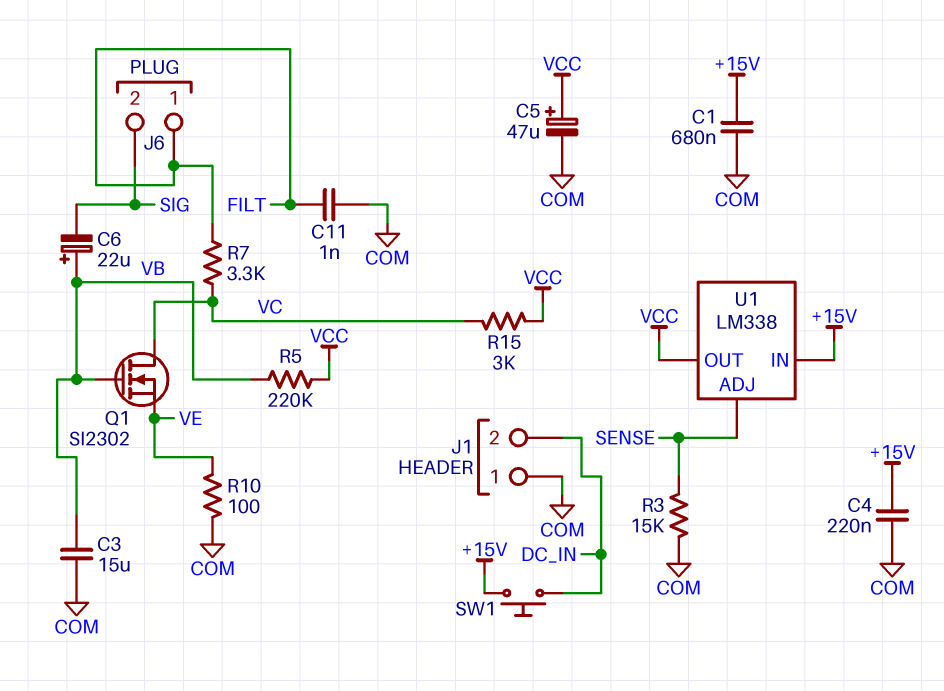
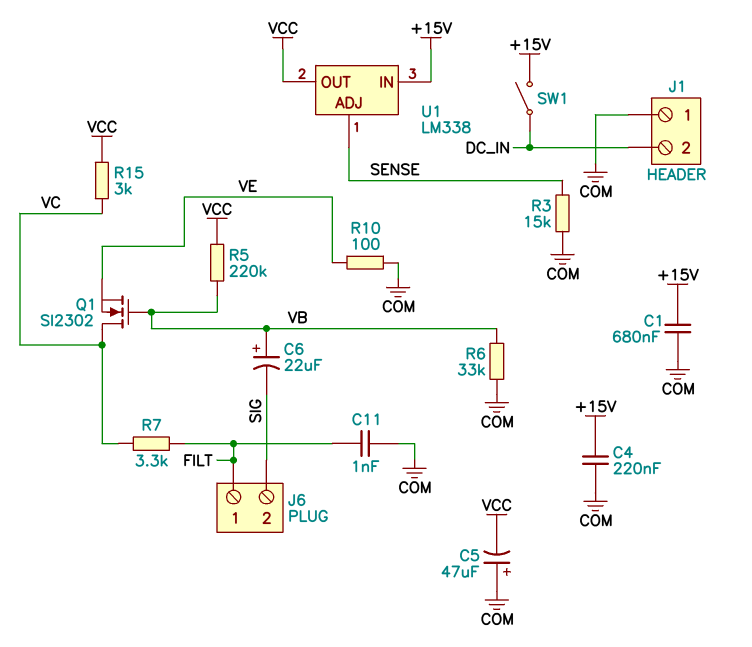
C3: 15uF (COM, VB) -> none
C5: 47uF (plus VCC, minus COM) -> 47uF (plus COM, minus VCC)
R6: none -> 33k (COM, VB)
SW1: button (+15V, DC_IN) -> switch (+15V, DC_IN)

